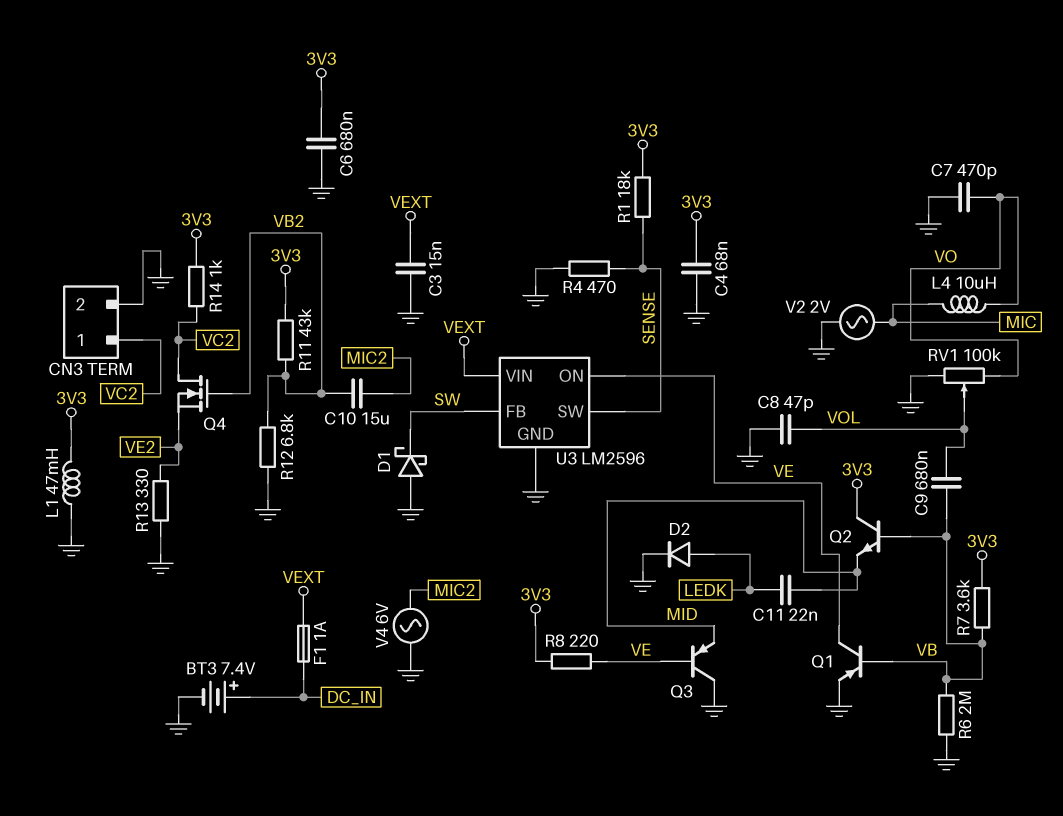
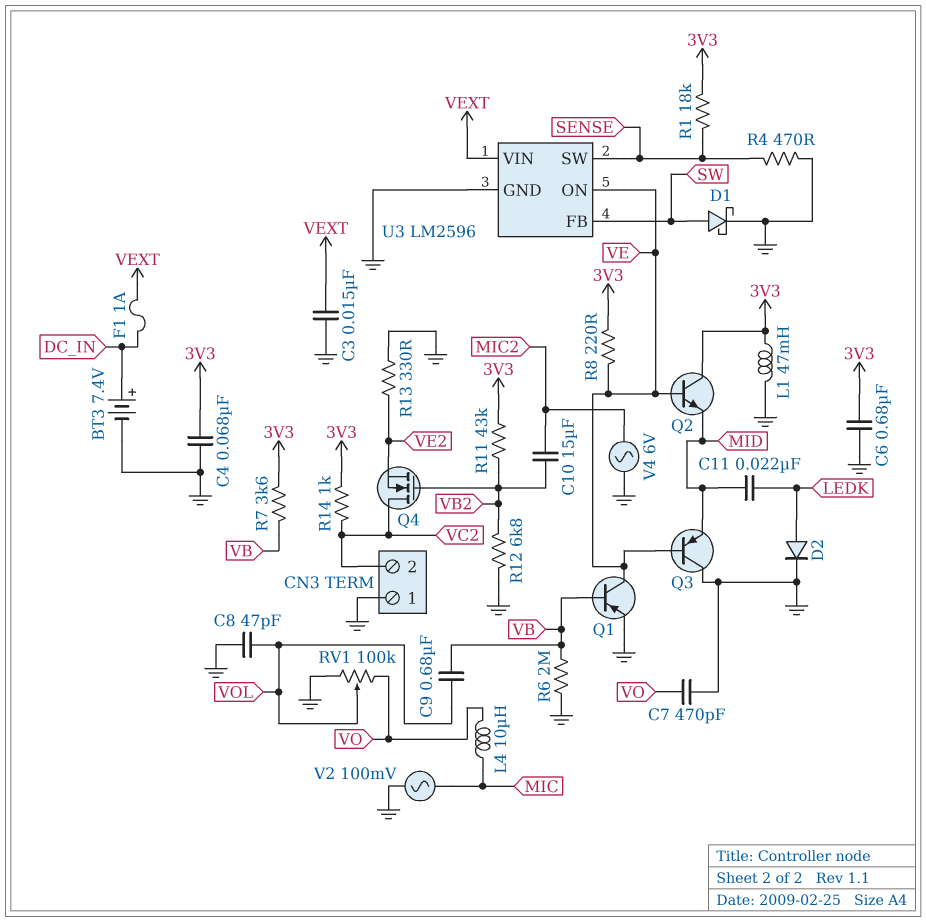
CN3 pin 1: VC2 -> GND
CN3 pin 2: GND -> VC2
D1: schottky (A GND, K SW) -> schottky (A SW, K GND)
Q2: NPN (B VB, C 3V3, E MID) -> NPN (B VE, C 3V3, E MID)
V2: AC 2V (GND, MIC) -> AC 100mV (GND, MIC)

